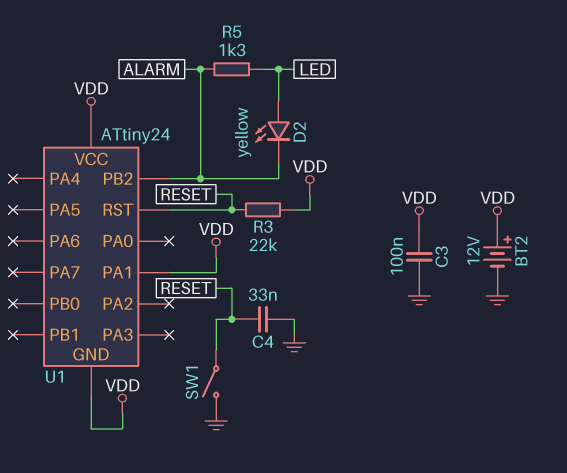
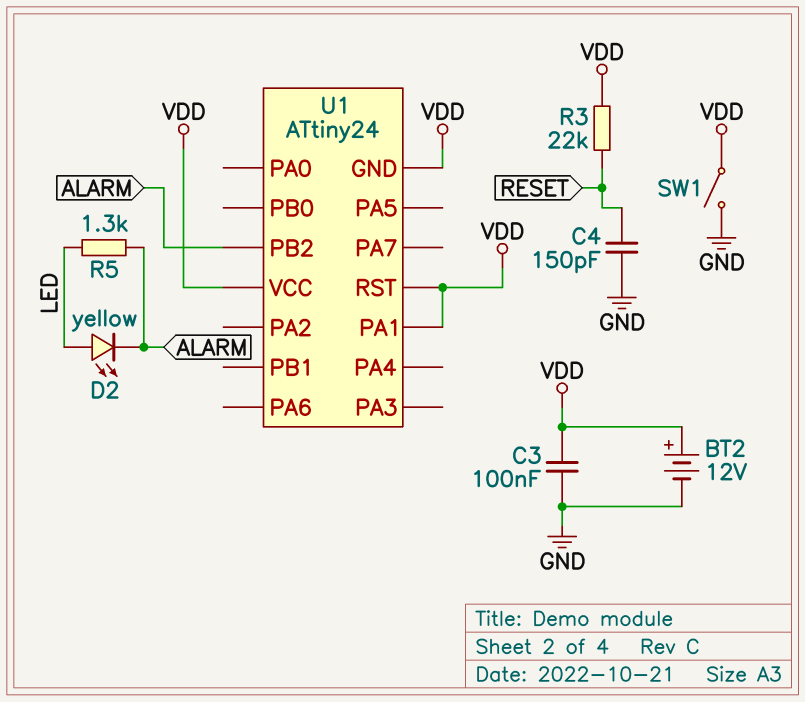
C4: 33nF (GND, RESET) -> 150pF (GND, RESET)
SW1: switch (GND, RESET) -> switch (GND, VDD)
U1 pin RST: RESET -> VDD

